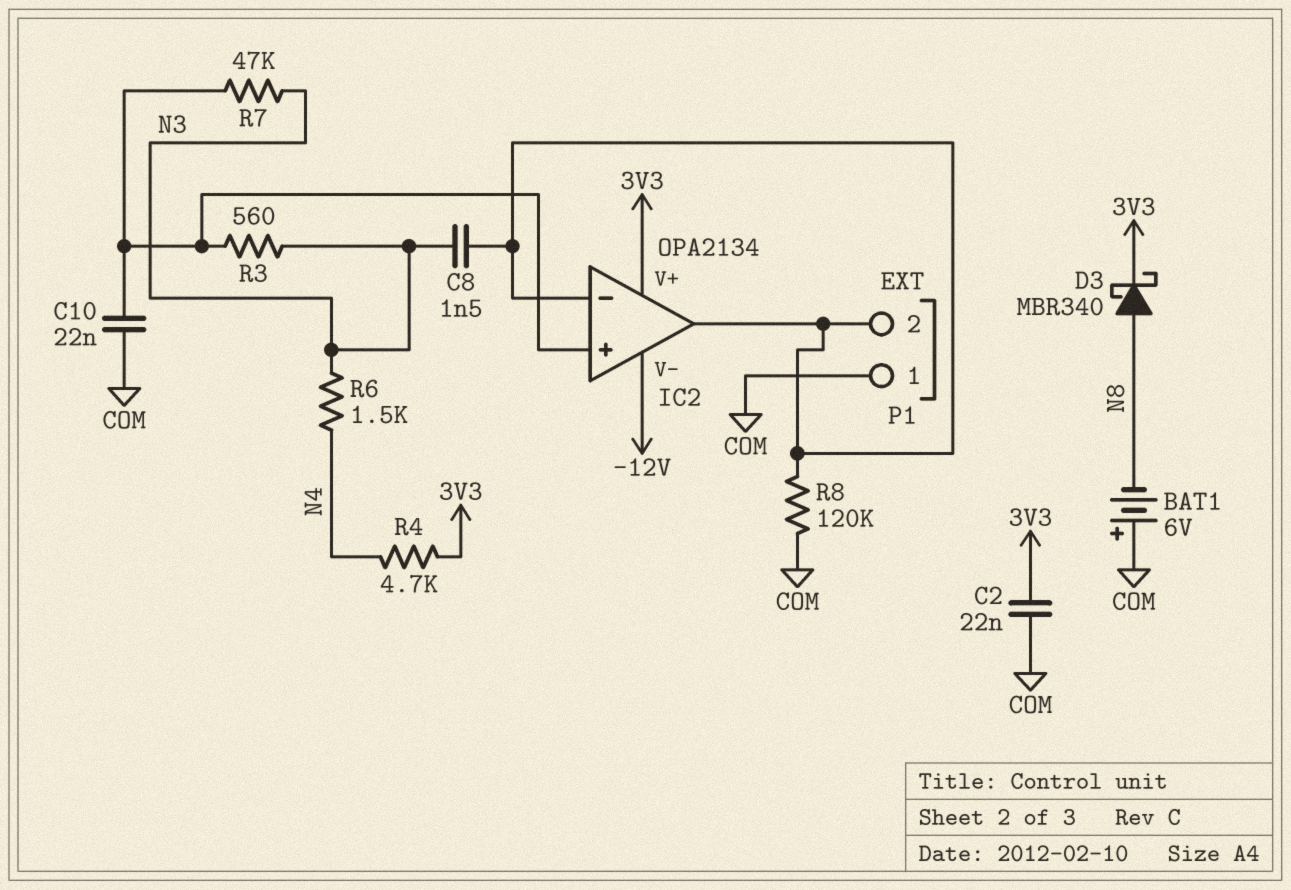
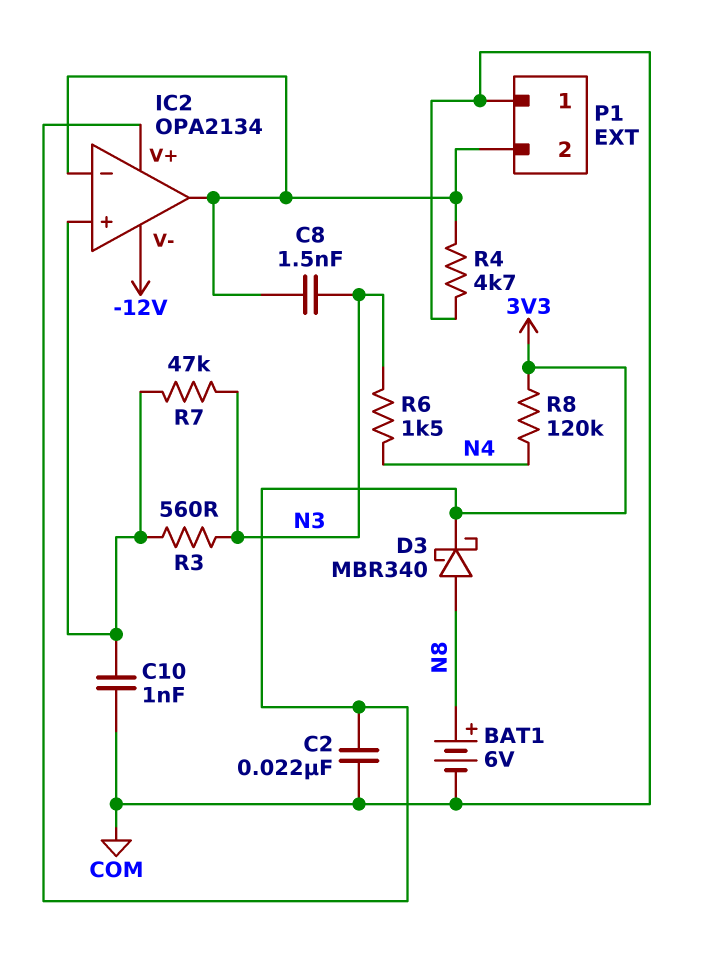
BAT1: 6V (plus COM, minus N8) -> 6V (plus N8, minus COM)
C10: 22nF (COM, IC2/in+) -> 1nF (COM, IC2/in+)
R4: 4.7k (3V3, N4) -> 4.7k (COM, IC2/in-)
R8: 120k (COM, IC2/in-) -> 120k (3V3, N4)

